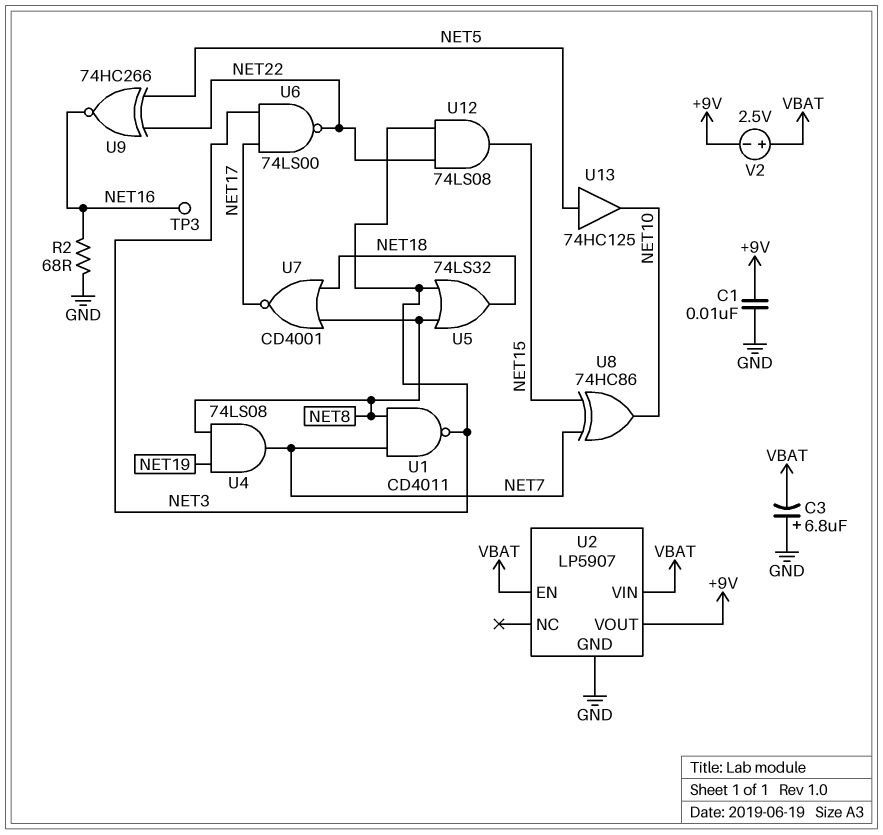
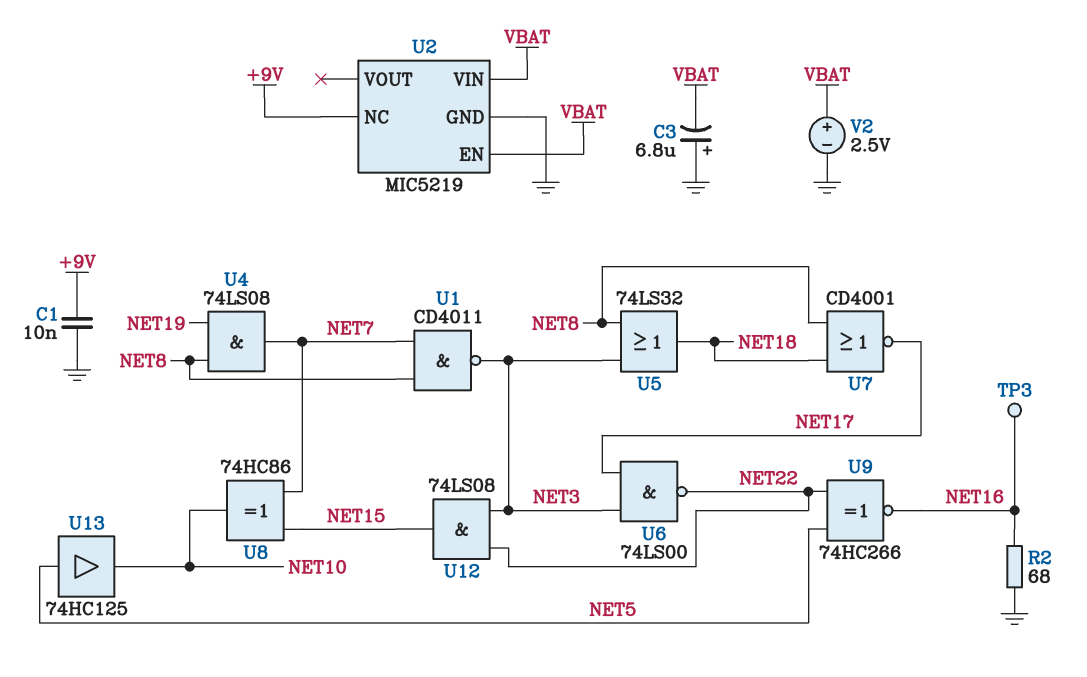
U2: LP5907 -> MIC5219
U2 pin NC: none -> +9V
U2 pin VOUT: +9V -> none
V2: 2.5V (plus VBAT, minus +9V) -> 2.5V (plus VBAT, minus GND)

